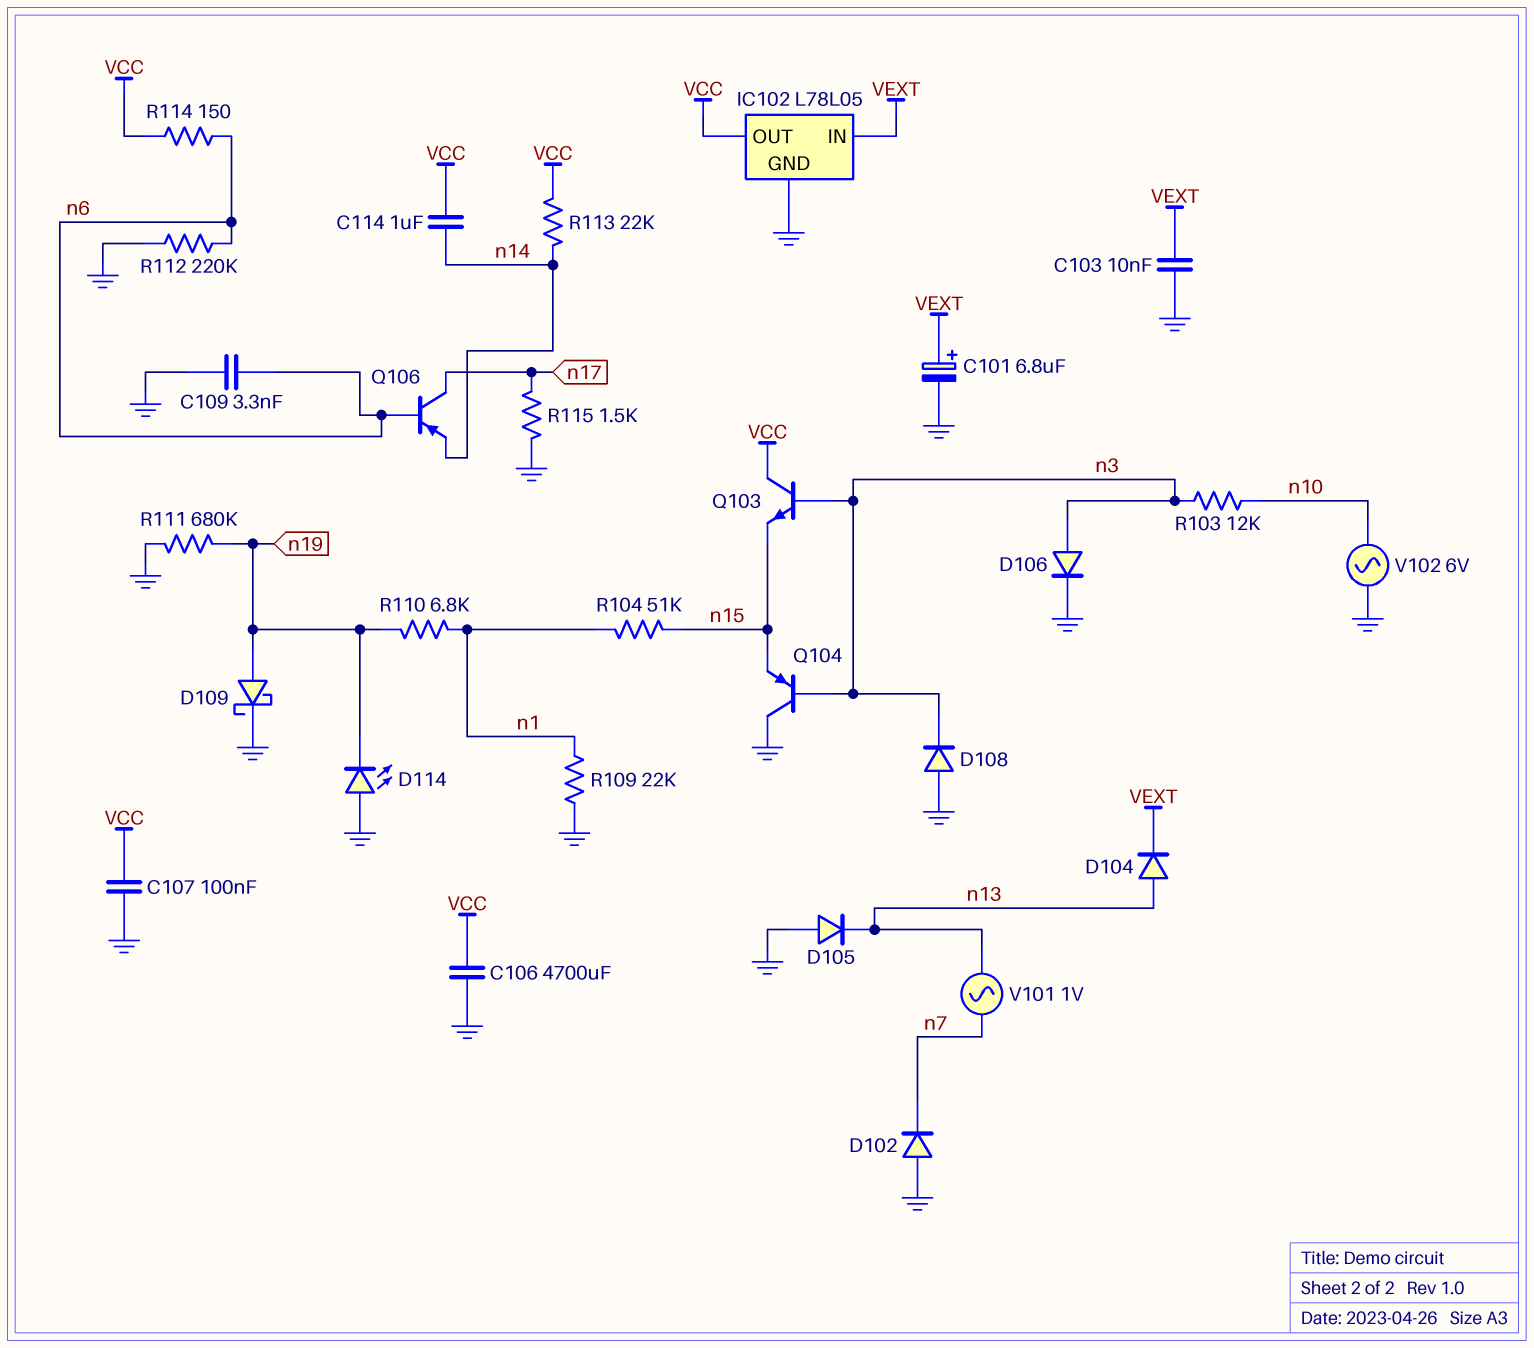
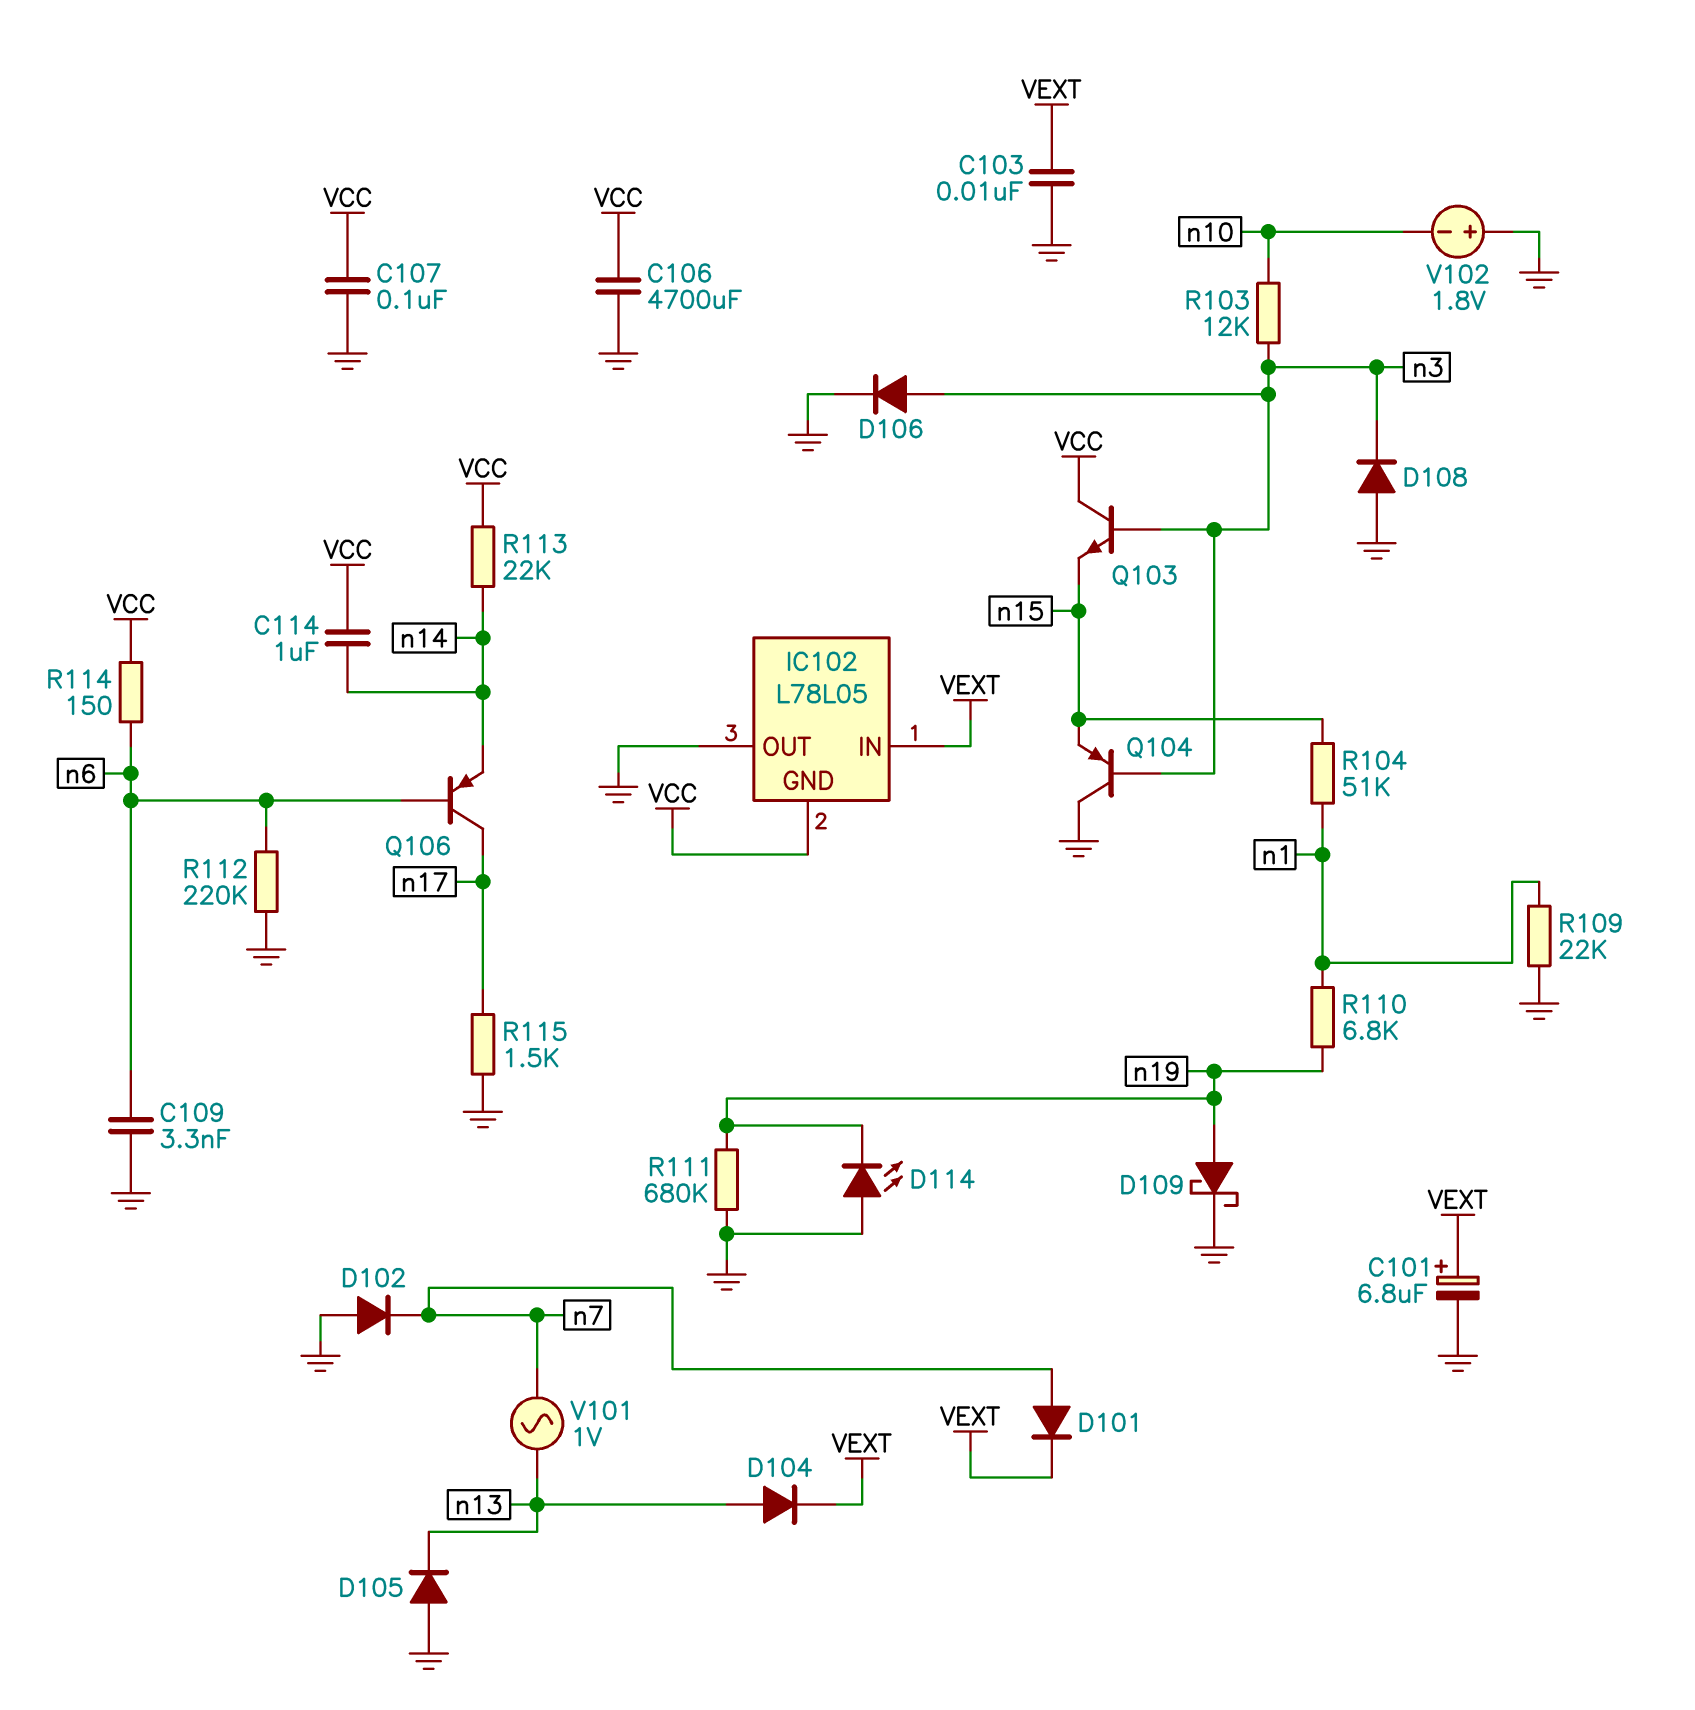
D101: none -> diode (A n7, K VEXT)
IC102 pin GND: GND -> VCC
IC102 pin OUT: VCC -> GND
V102: AC 6V (GND, n10) -> 1.8V (plus GND, minus n10)

